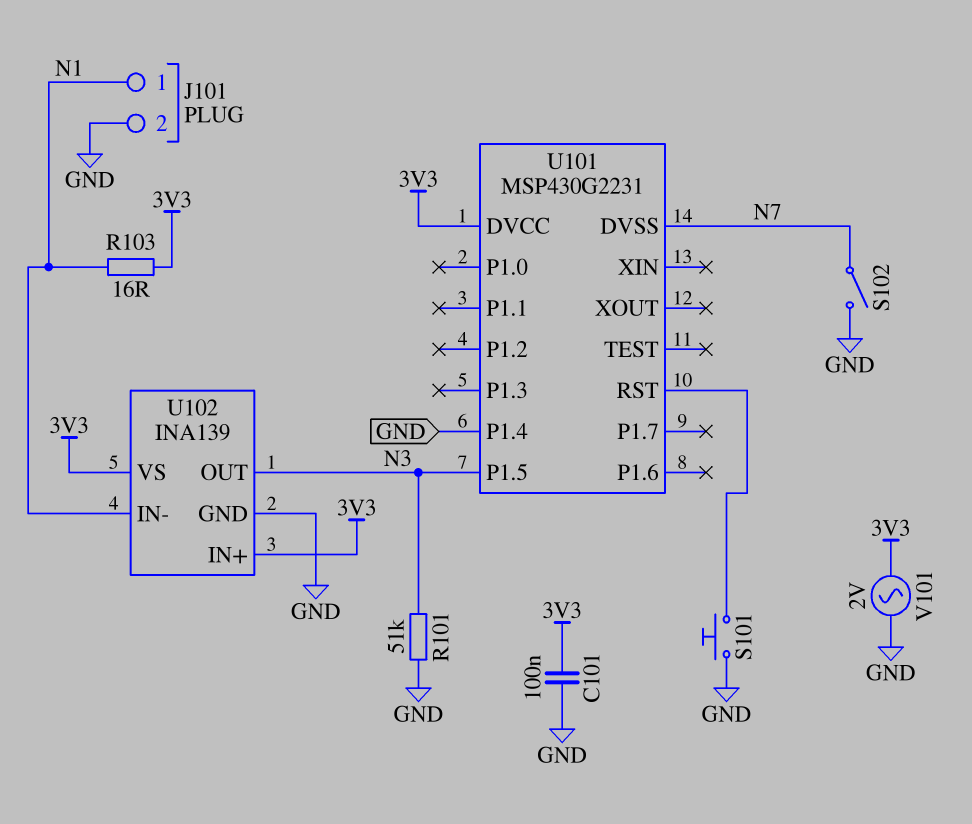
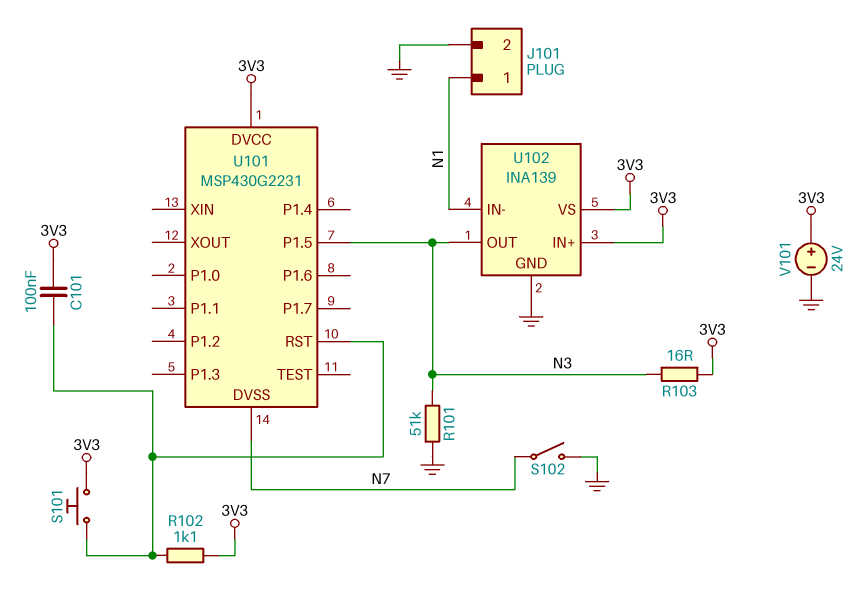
C101: 100nF (3V3, GND) -> 100nF (3V3, U101/RST)
R102: none -> 1.1k (3V3, U101/RST)
R103: 16 (3V3, N1) -> 16 (3V3, N3)
S101: button (GND, U101/RST) -> button (3V3, U101/RST)
U101 pin P1.4: GND -> none
V101: AC 2V (3V3, GND) -> 24V (plus 3V3, minus GND)

